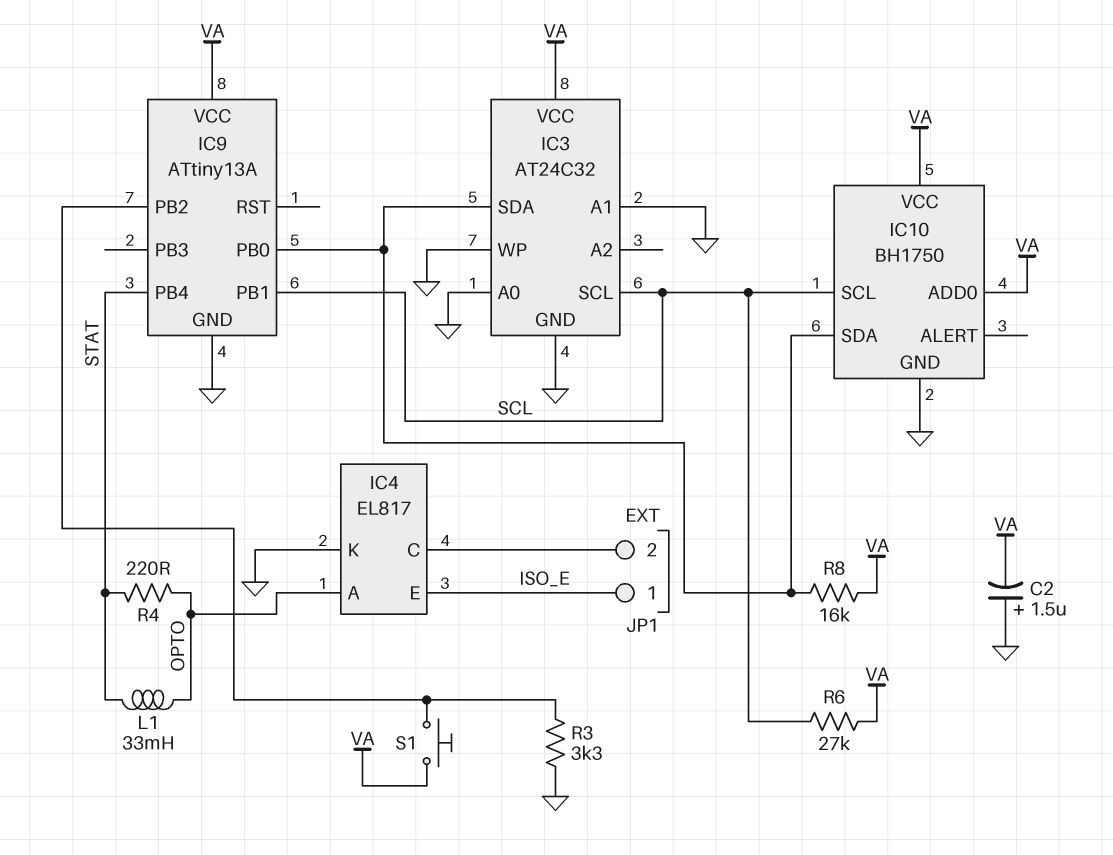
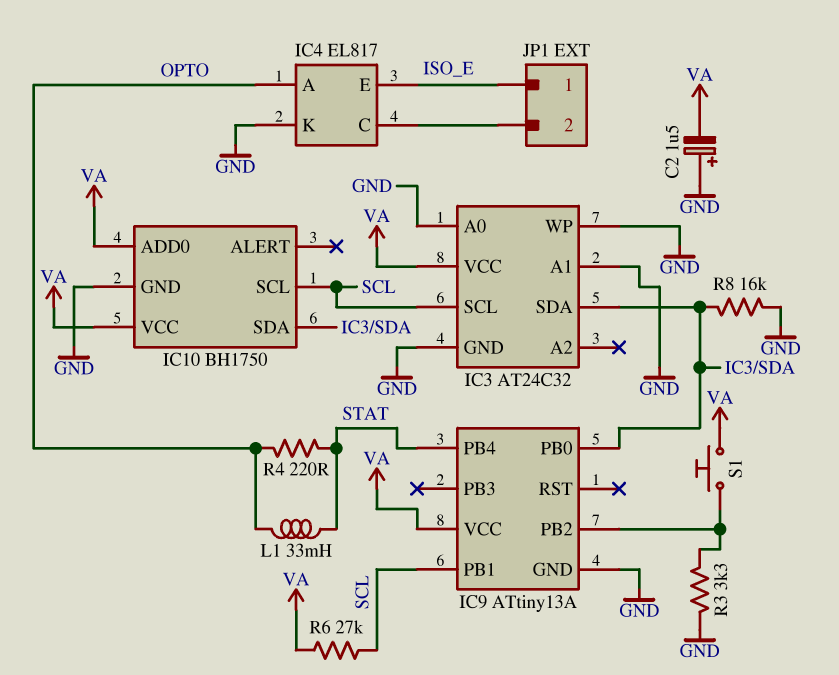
R8: 16k (IC3/SDA, VA) -> 16k (GND, IC3/SDA)

